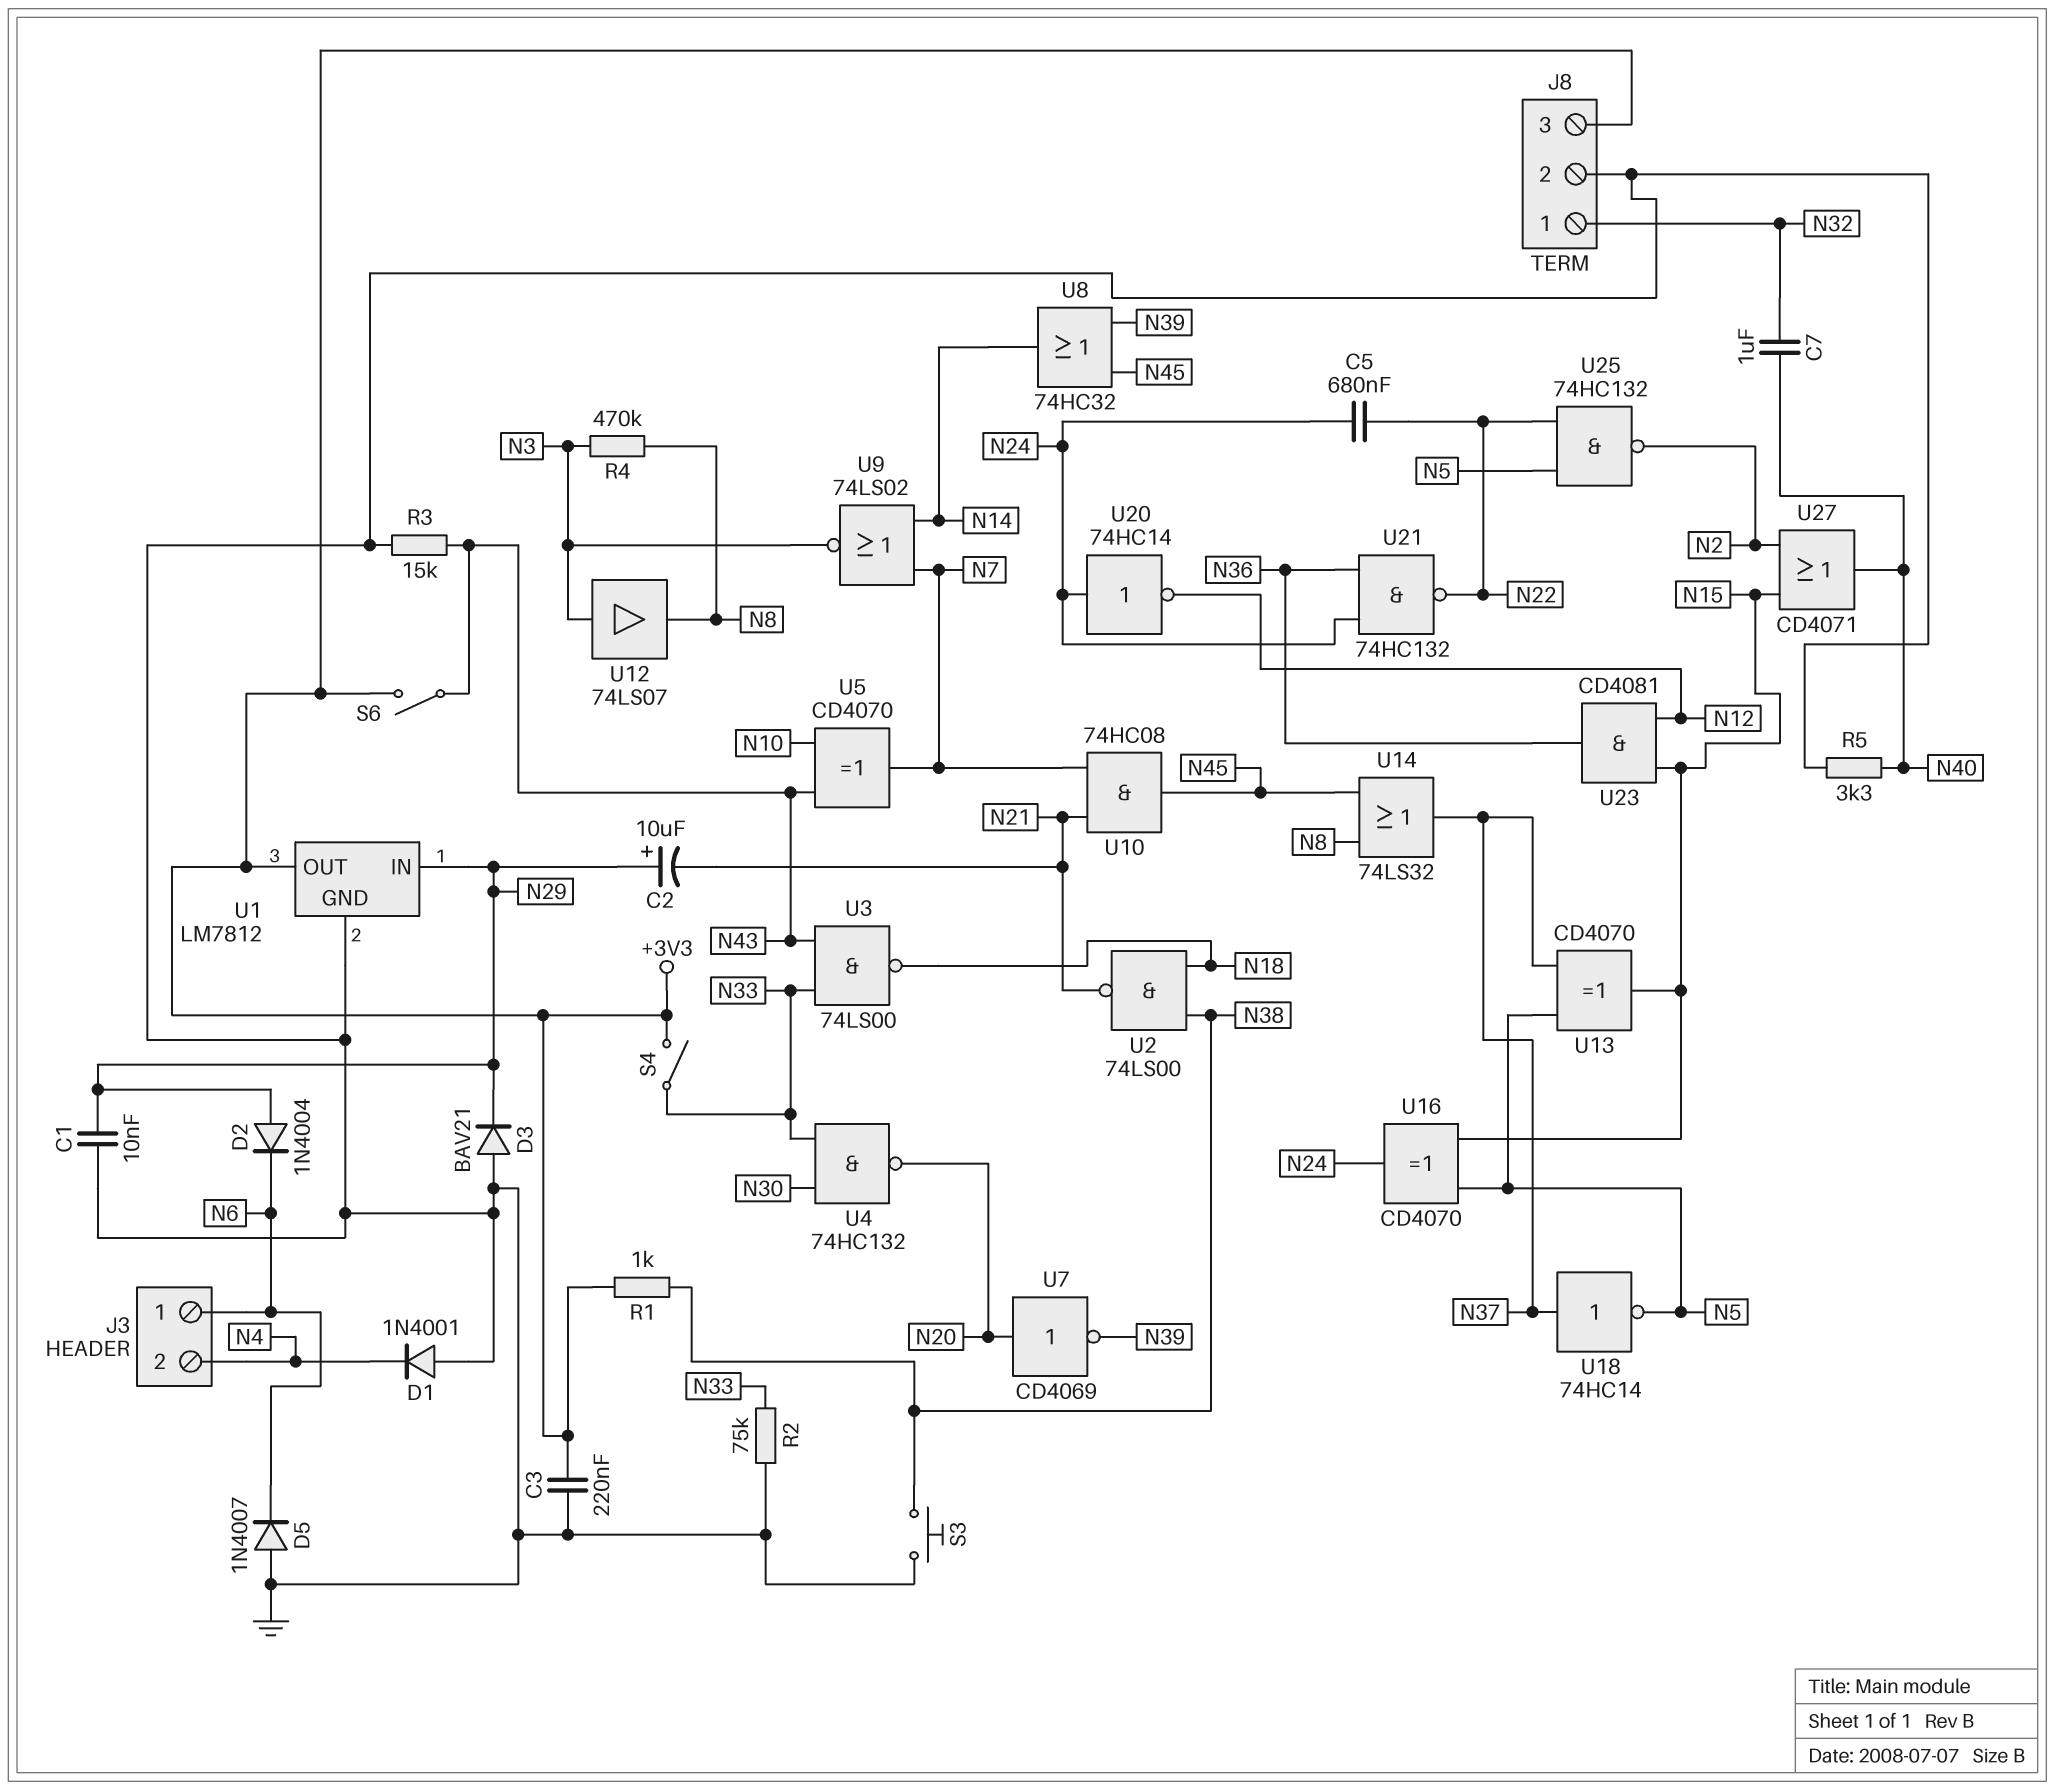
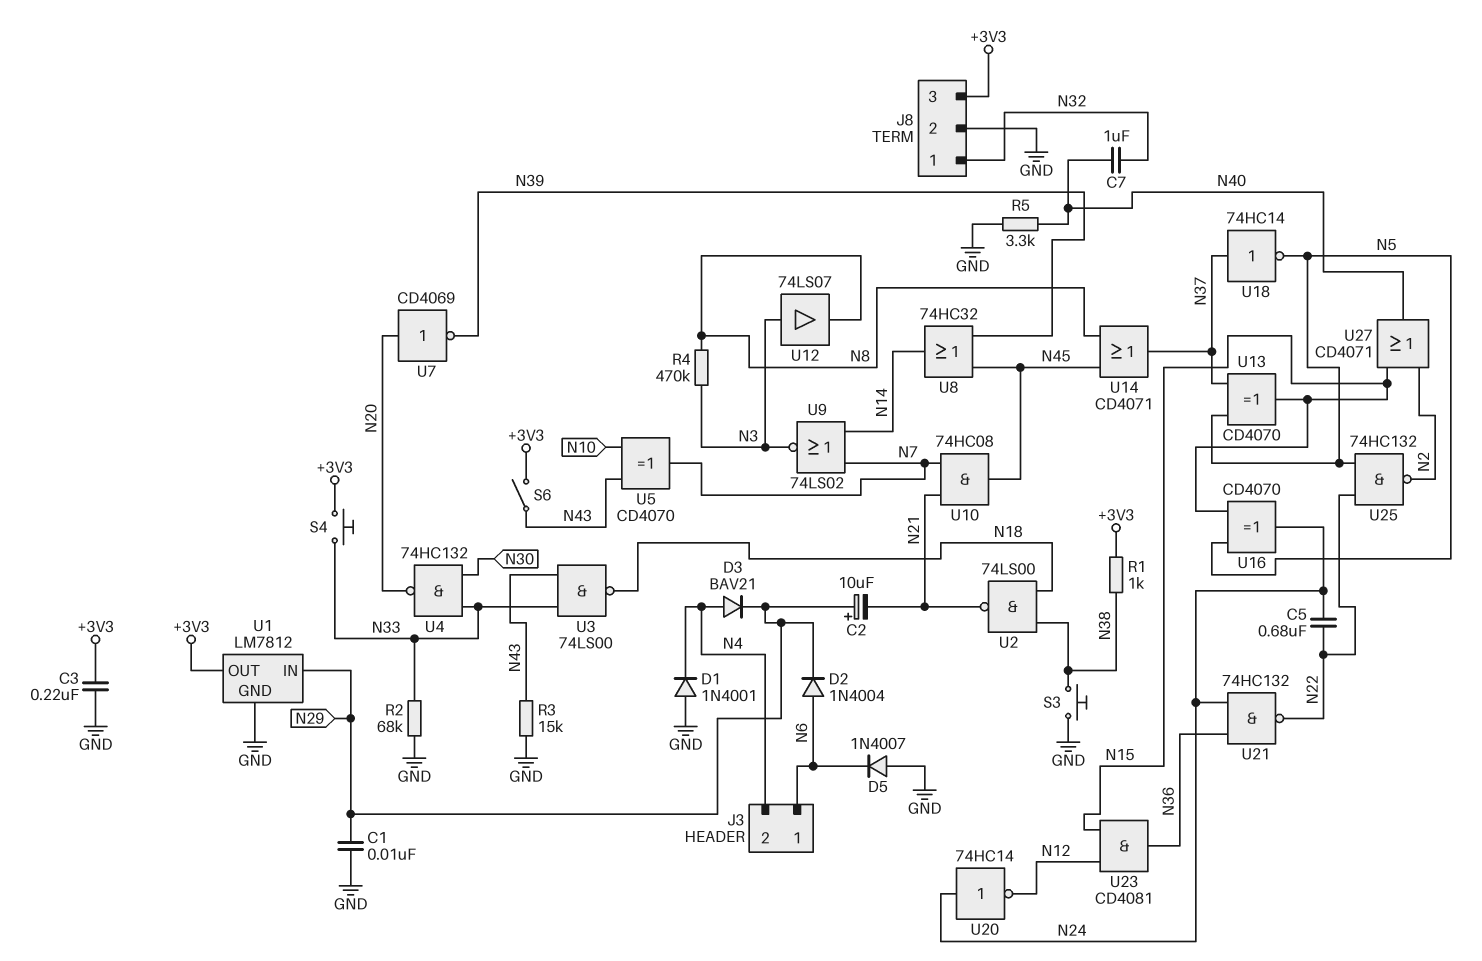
D2: diode 1N4004 (A N29, K N6) -> diode 1N4004 (A N6, K N29)
D3: diode BAV21 (A GND, K N29) -> diode BAV21 (A N4, K N29)
R2: 75k (GND, N33) -> 68k (GND, N33)
S4: switch (+3V3, N33) -> button (+3V3, N33)
U14: OR 74LS32 (in N8, in N45, out N37) -> OR CD4071 (in N8, in N45, out N37)

